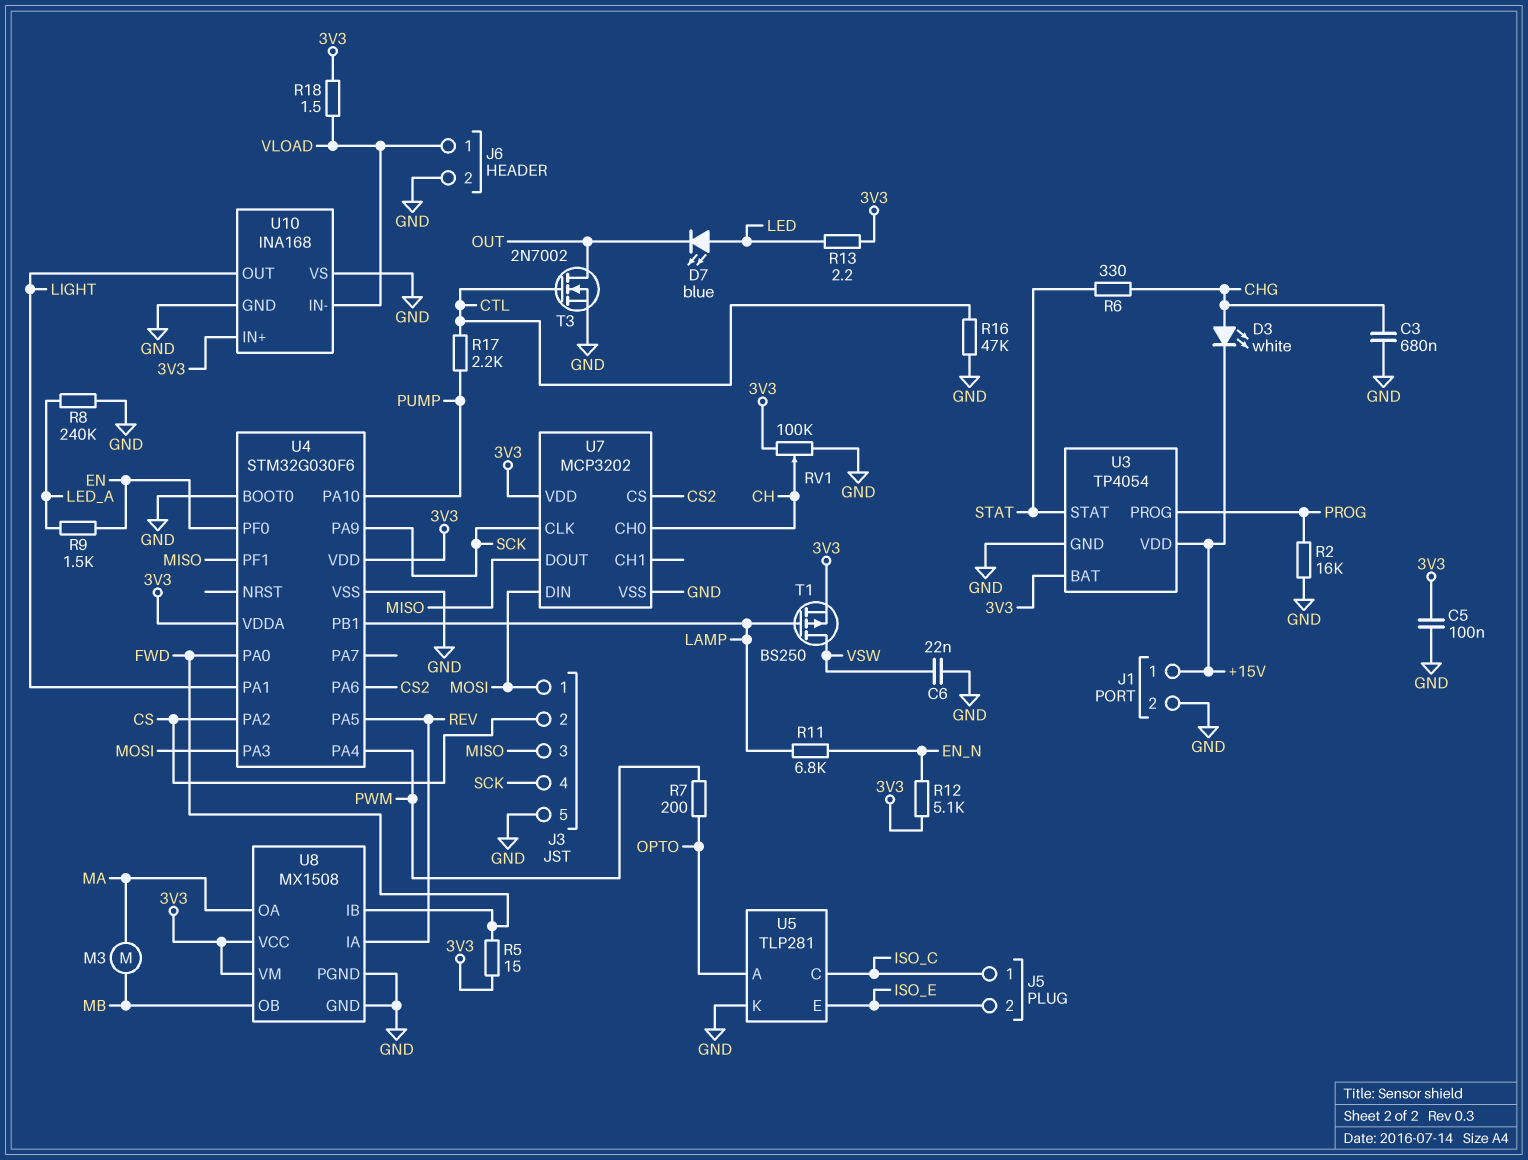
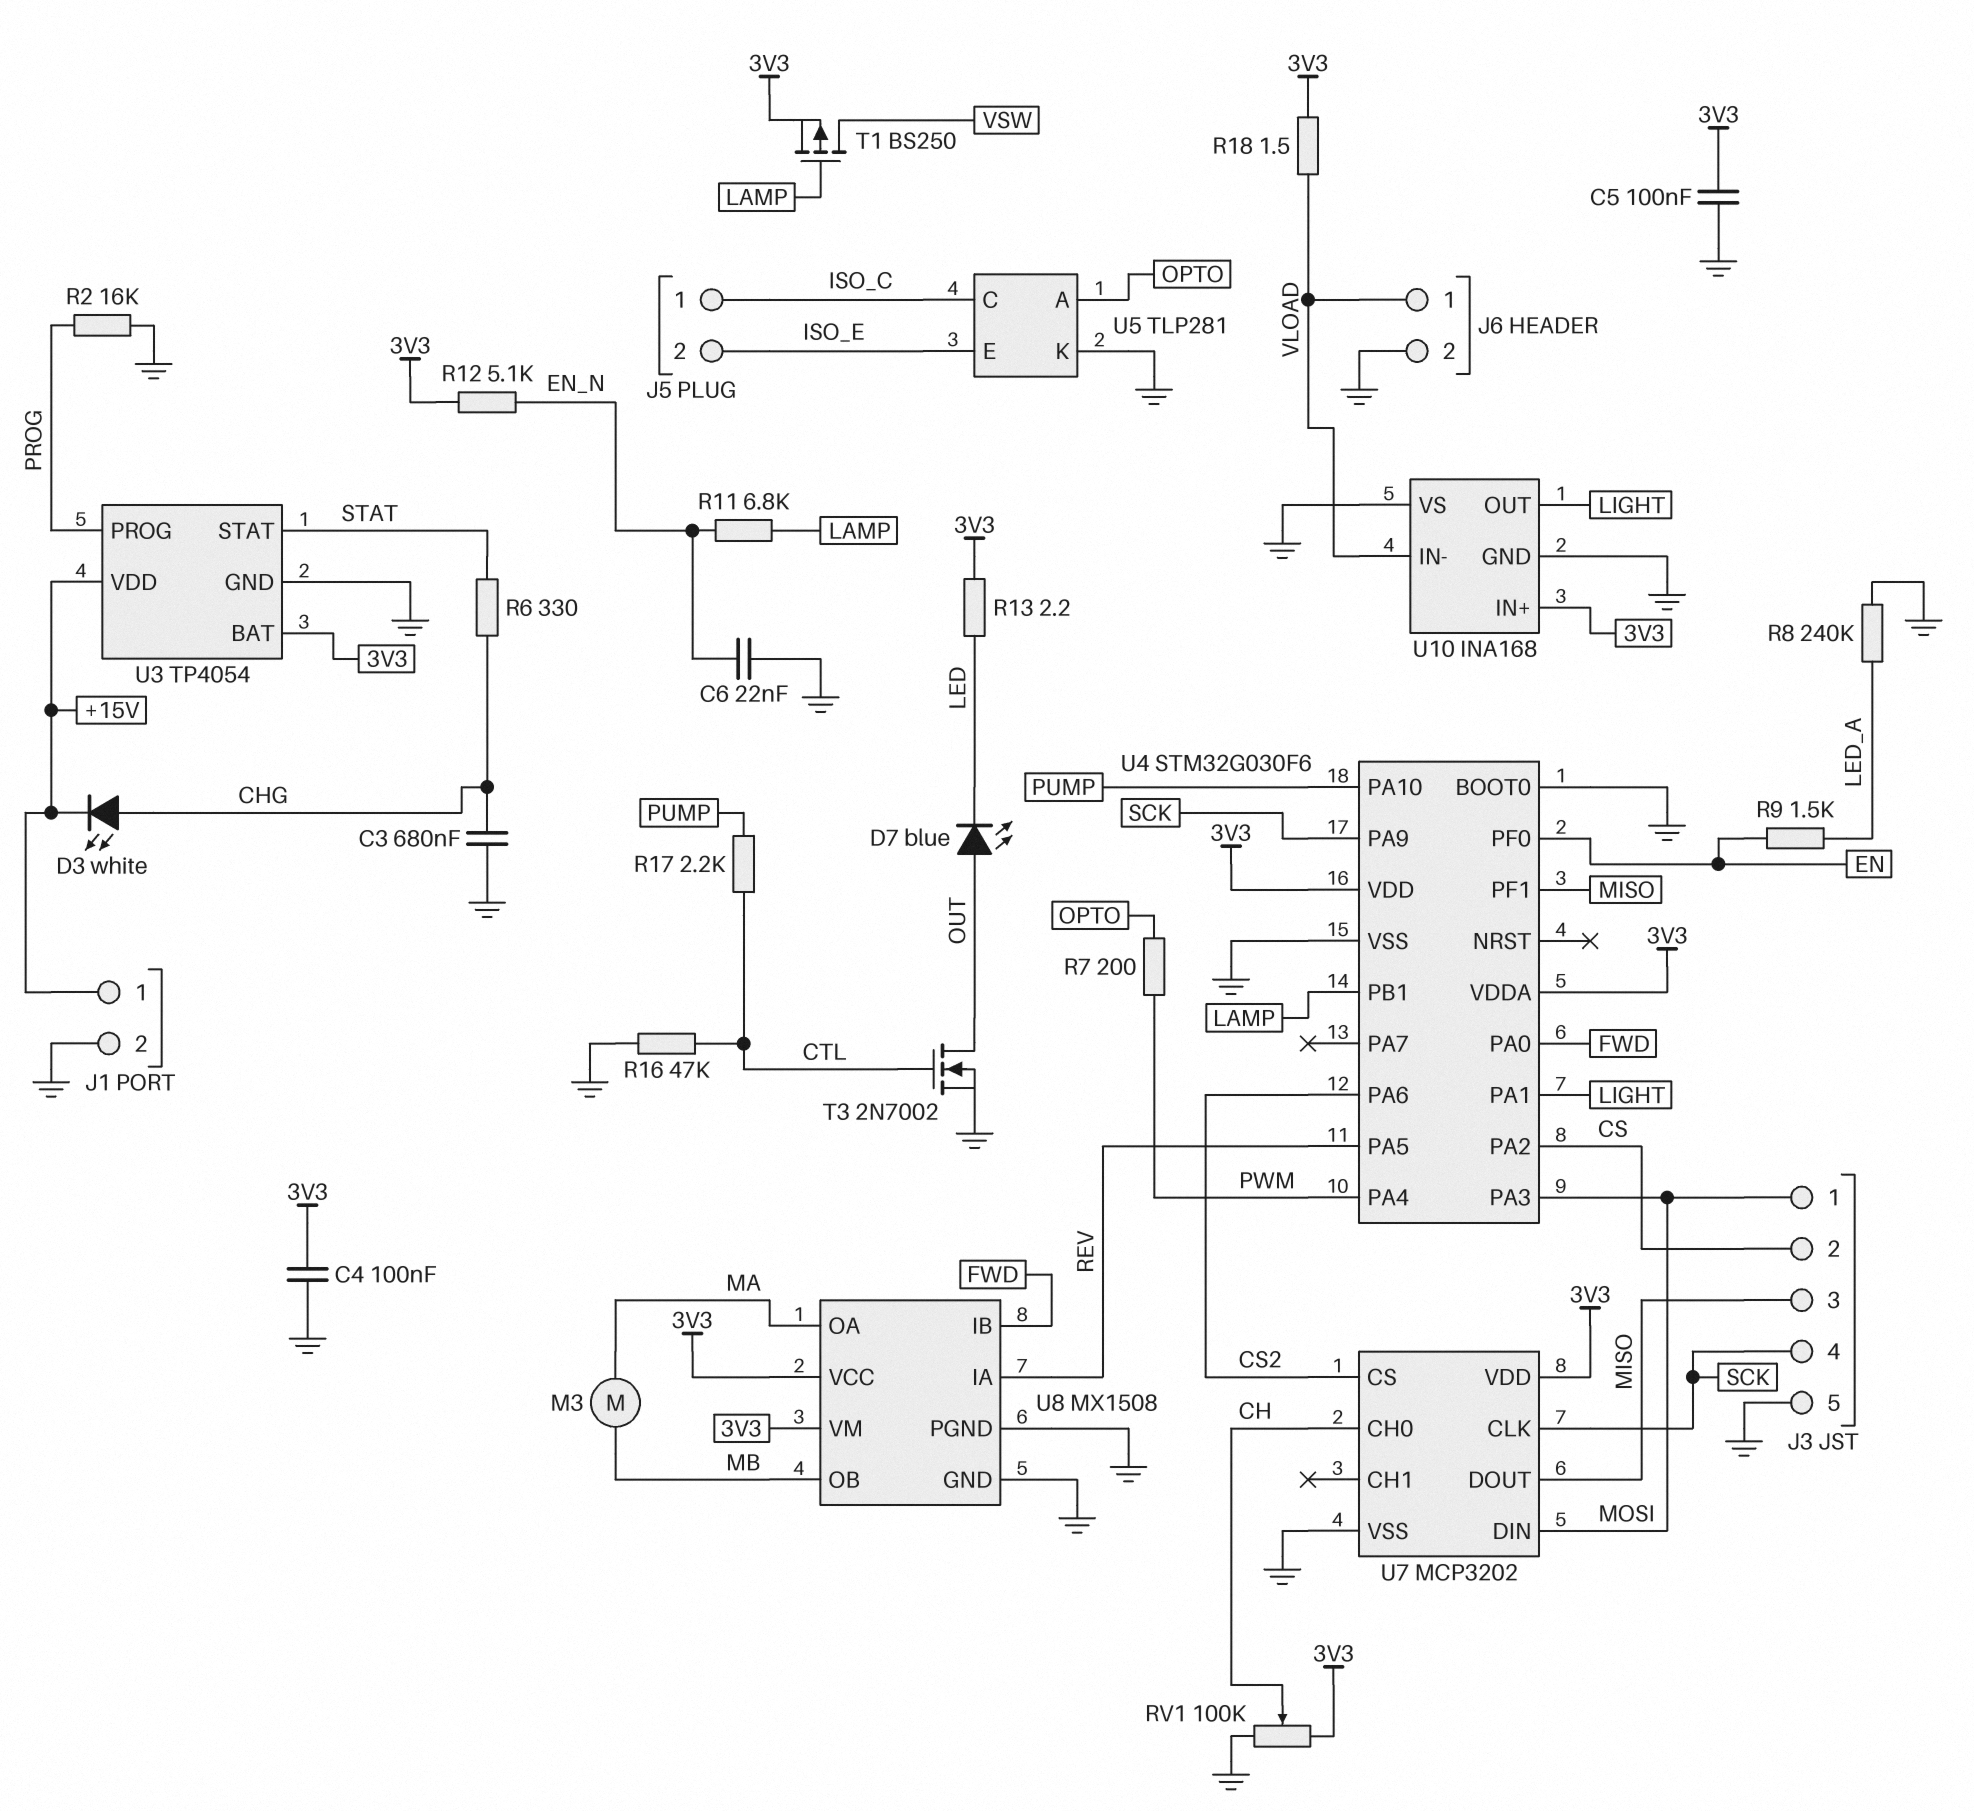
C4: none -> 100nF (3V3, GND)
C6: 22nF (GND, VSW) -> 22nF (EN_N, GND)
D7: LED blue (A LED, K OUT) -> LED blue (A OUT, K LED)
R5: 15 (3V3, FWD) -> none

